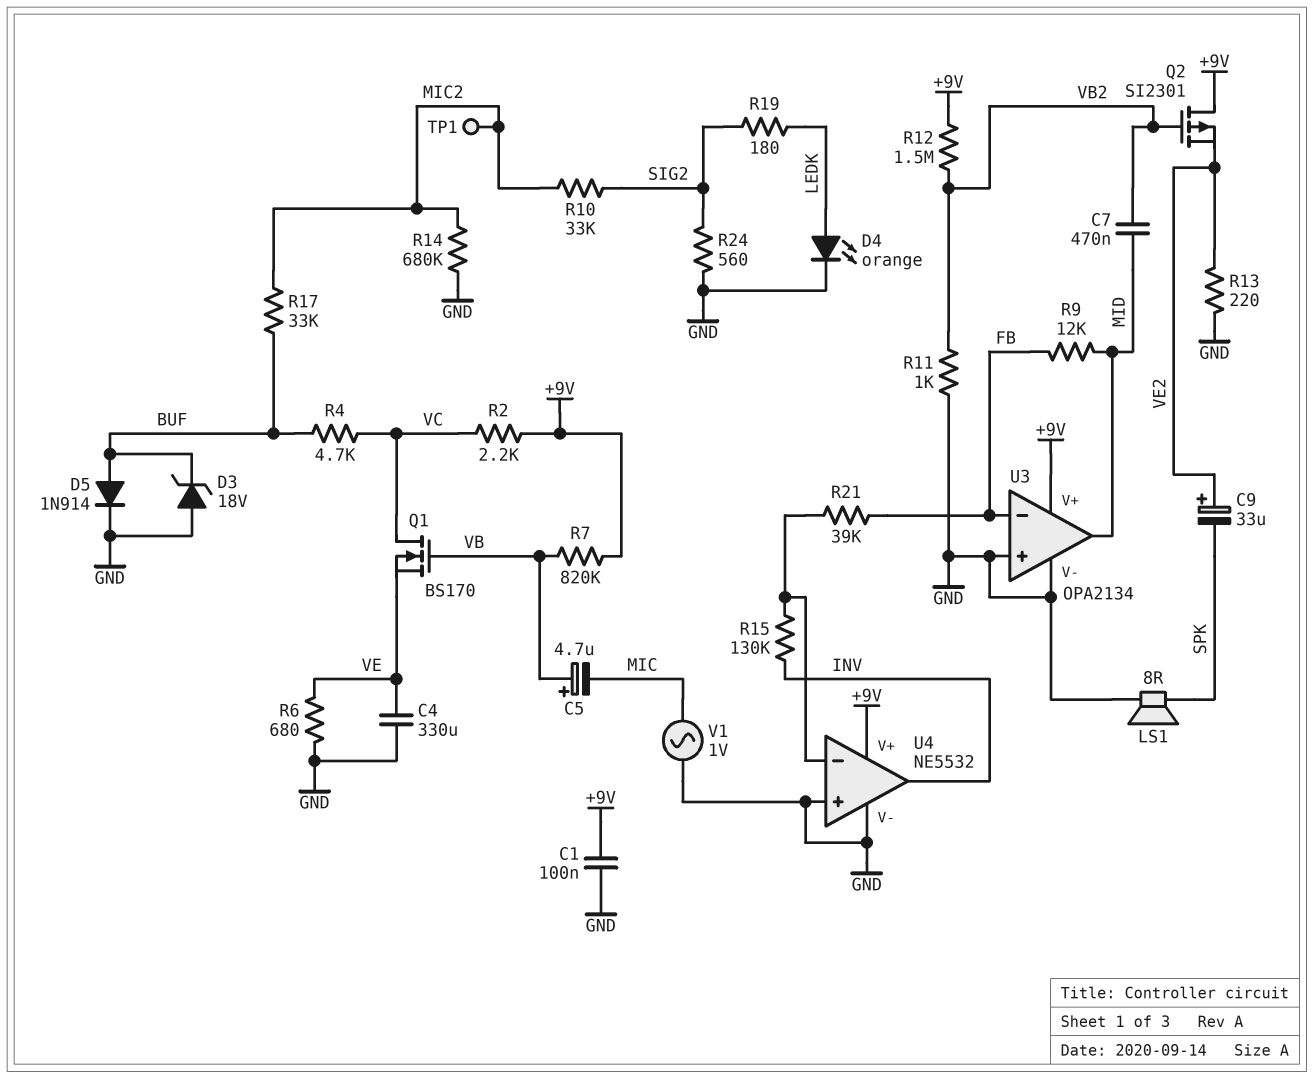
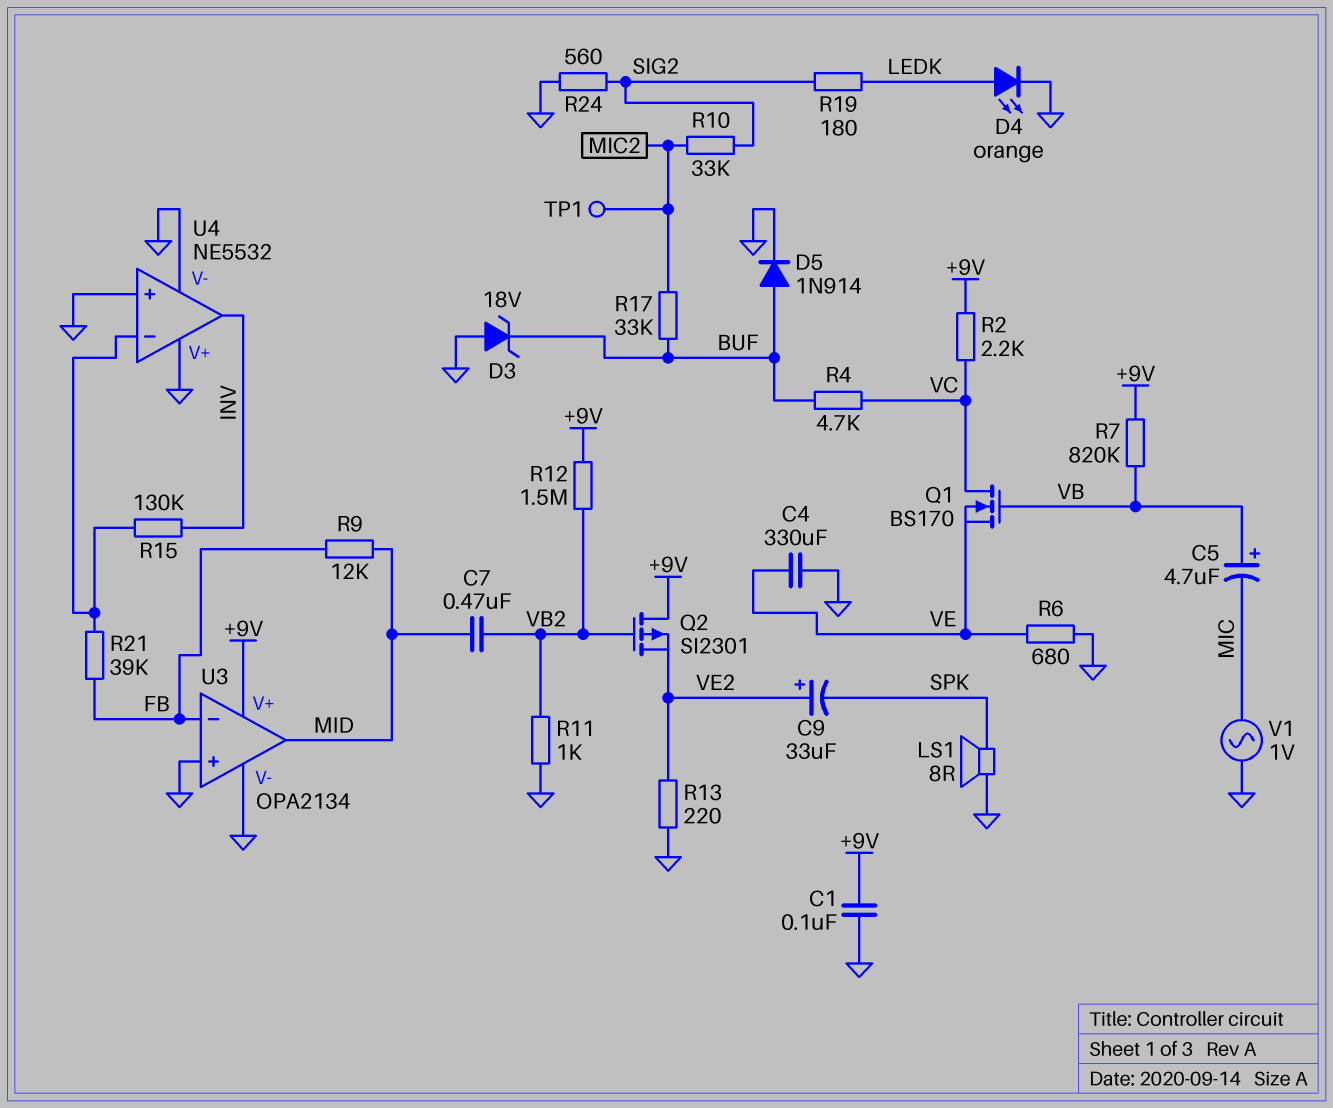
R14: 680k (GND, MIC2) -> none
U4 pin V+: +9V -> GND

